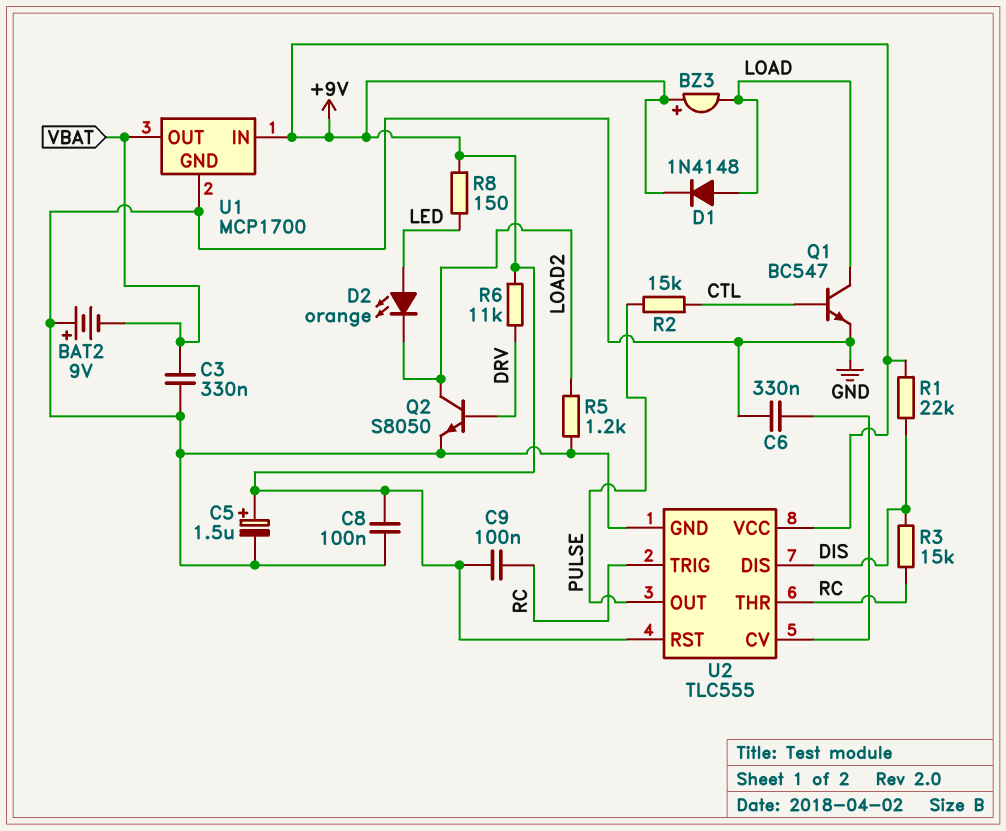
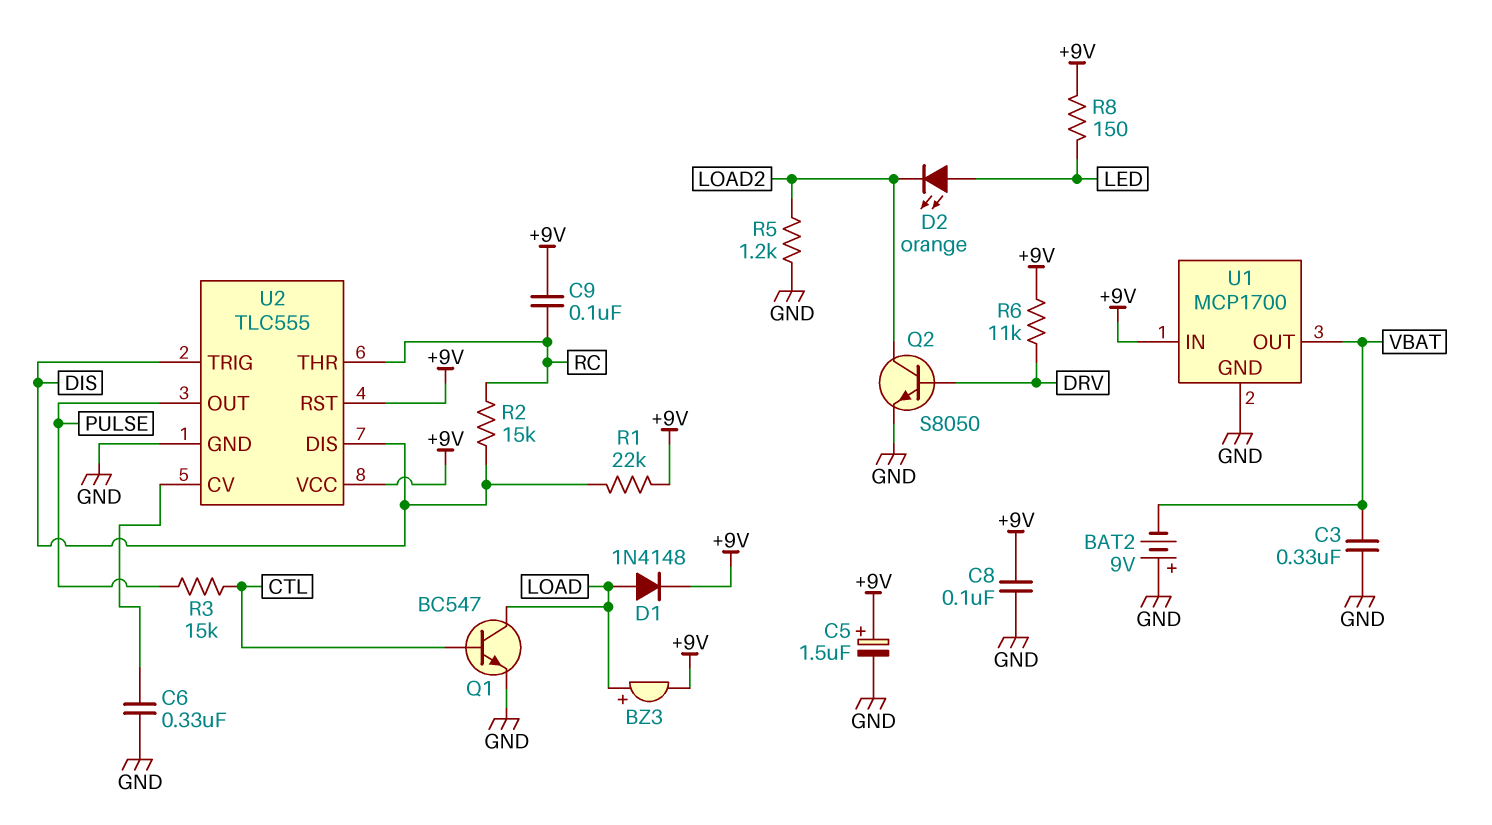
BZ3: buzzer (plus +9V, minus LOAD) -> buzzer (plus LOAD, minus +9V)
R2: 15k (CTL, PULSE) -> 15k (DIS, RC)
R3: 15k (DIS, RC) -> 15k (CTL, PULSE)
U2 pin TRIG: RC -> DIS

